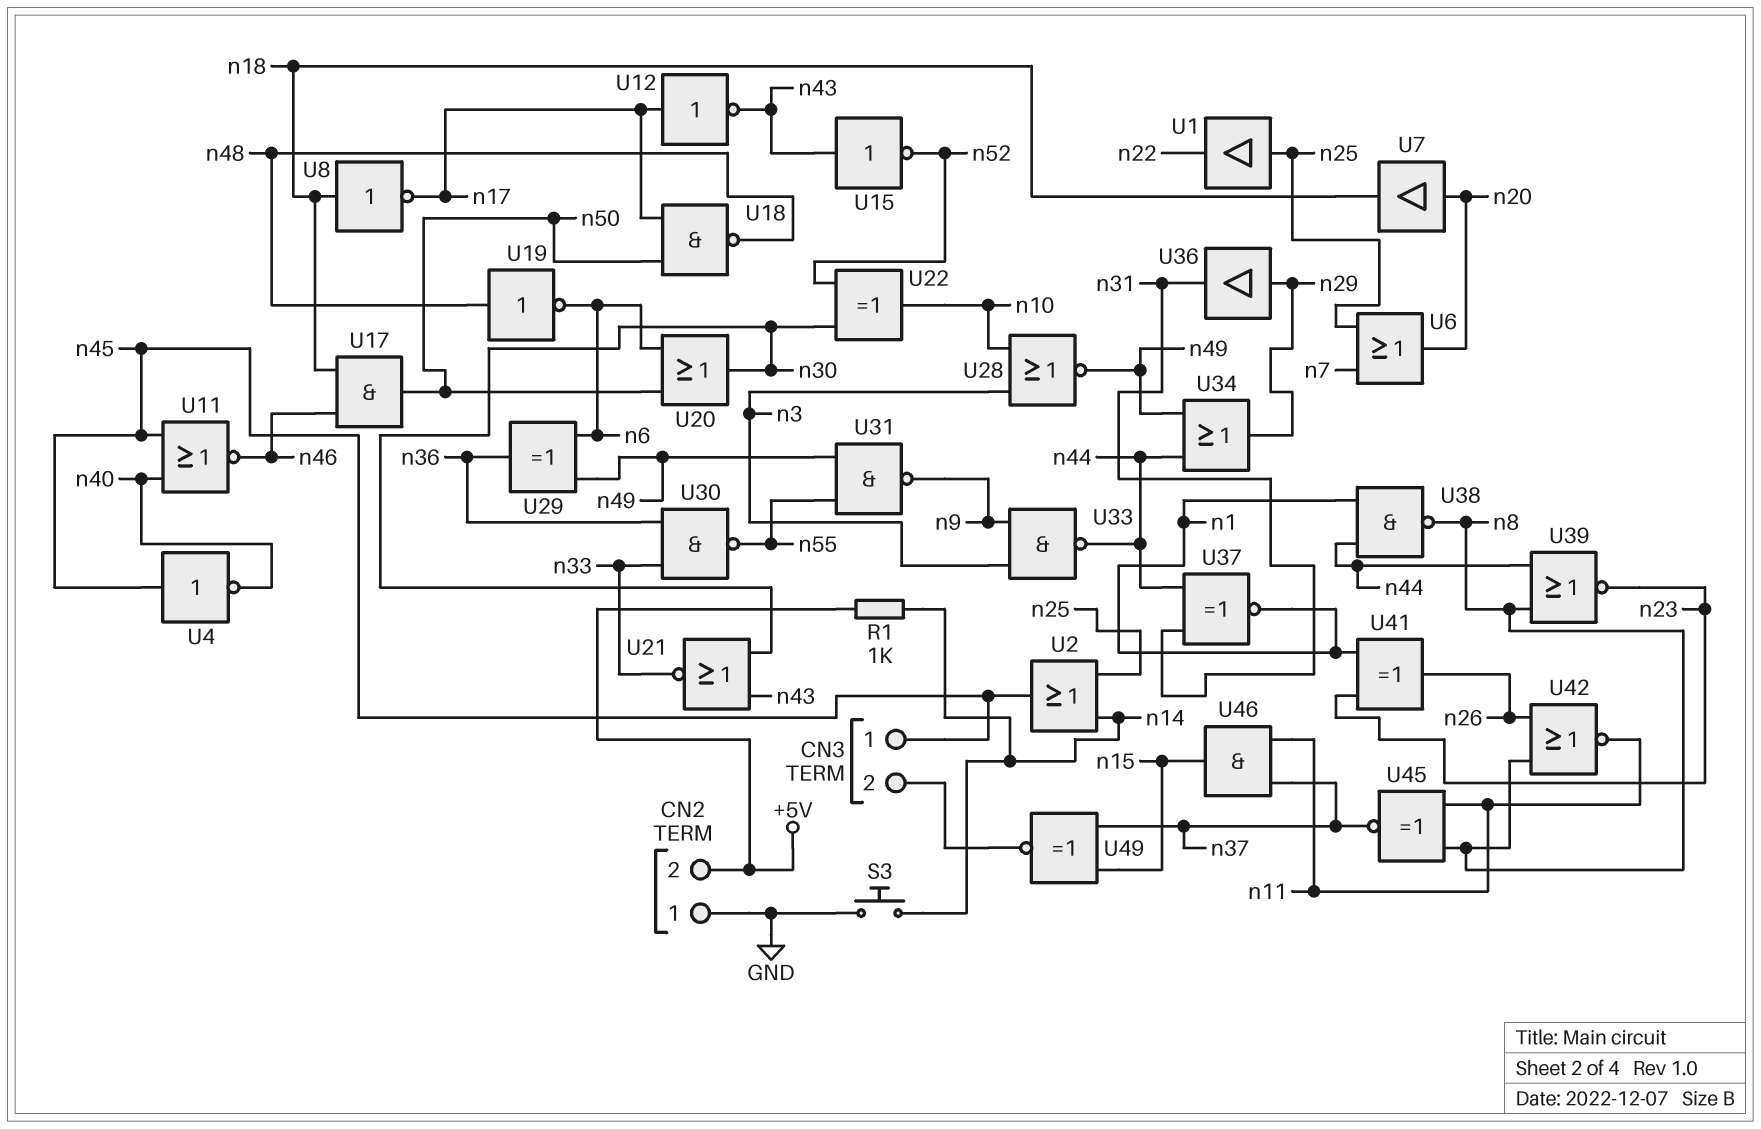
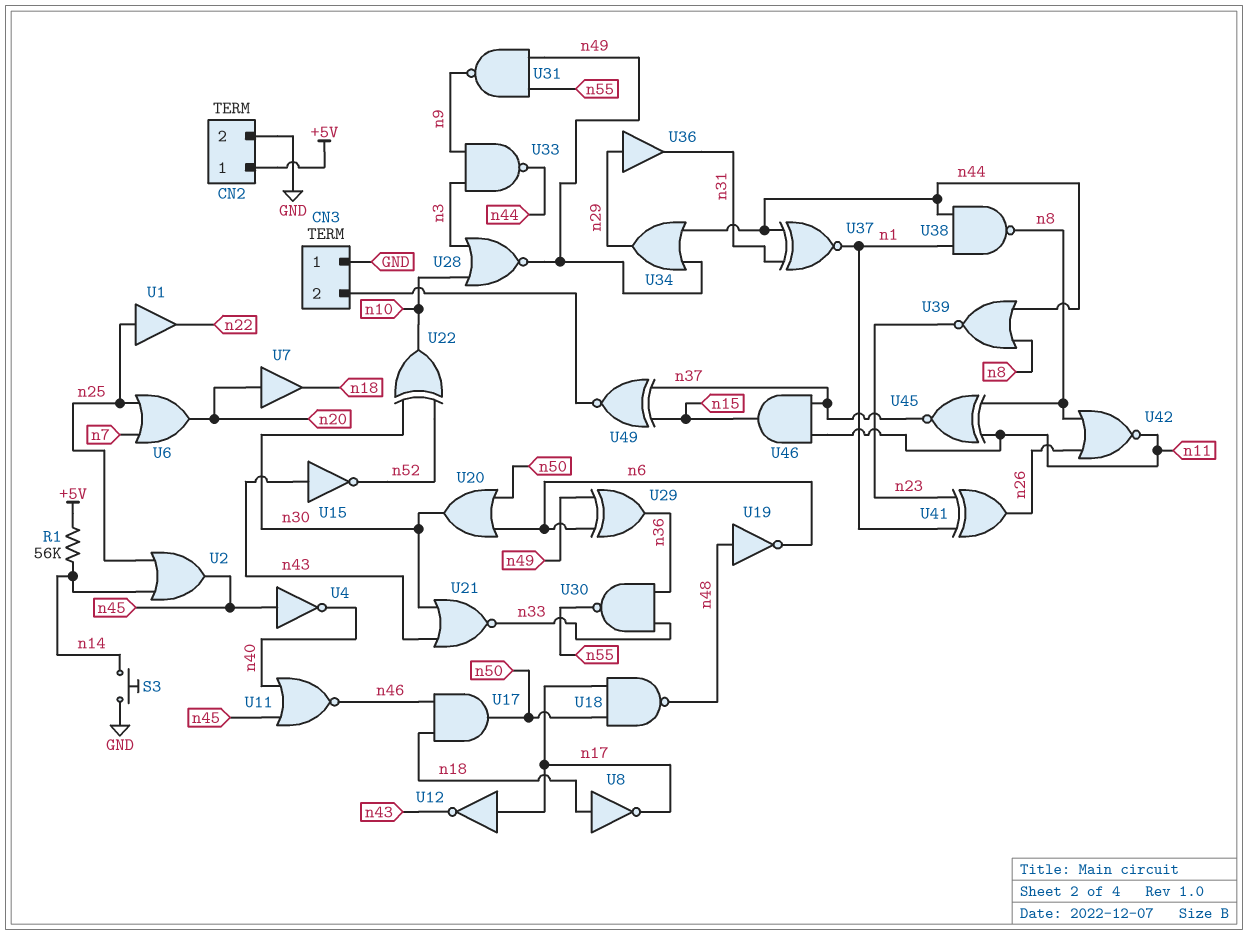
CN2 pin 1: GND -> +5V
CN2 pin 2: +5V -> GND
CN3 pin 1: n45 -> GND
R1: 1k (+5V, n14) -> 56k (+5V, n14)

